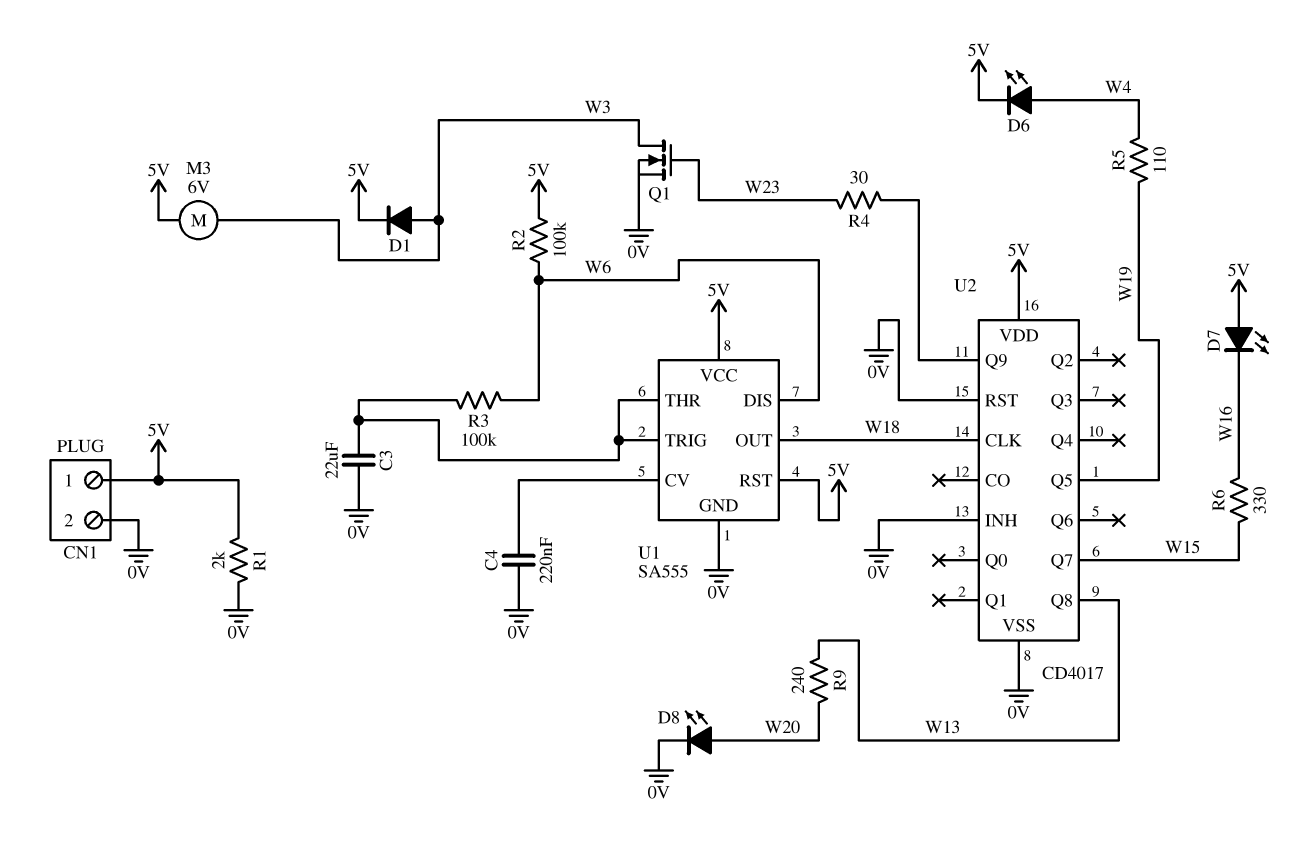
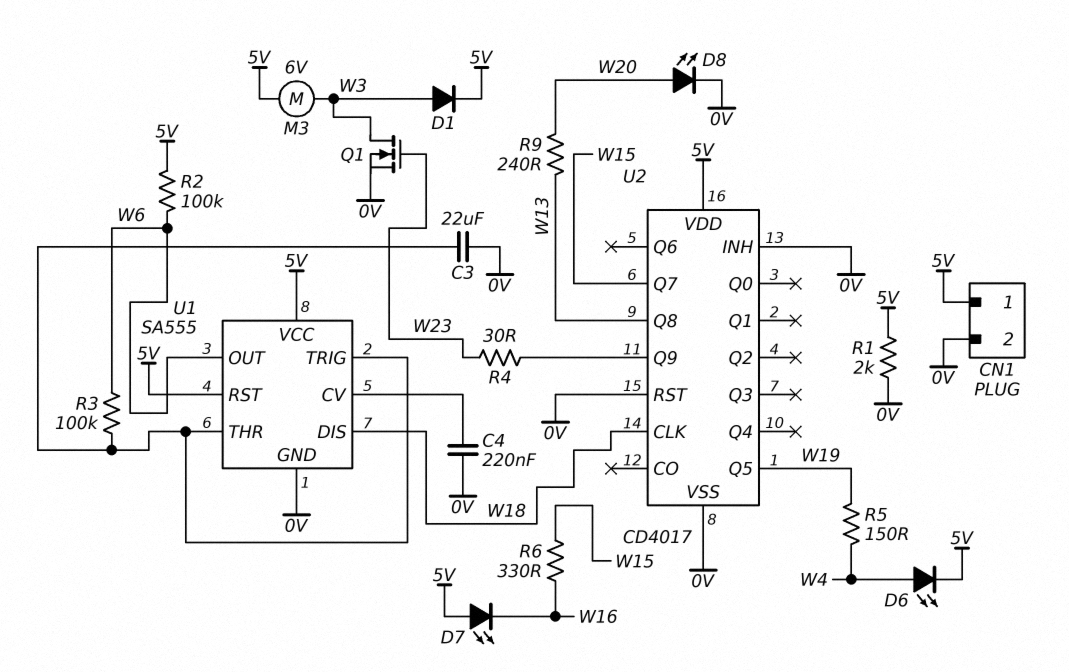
R5: 110 (W4, W19) -> 150 (W4, W19)
U1 pin DIS: W6 -> W18
U1 pin OUT: W18 -> W6

